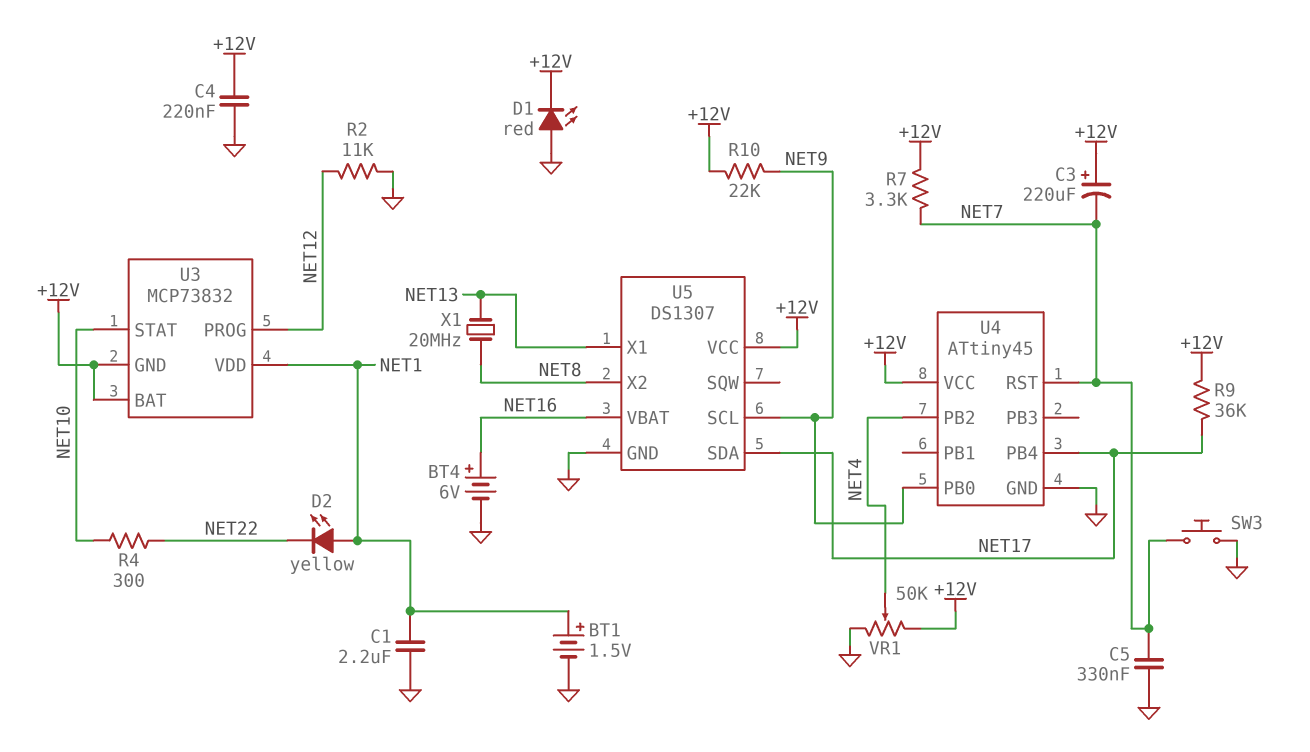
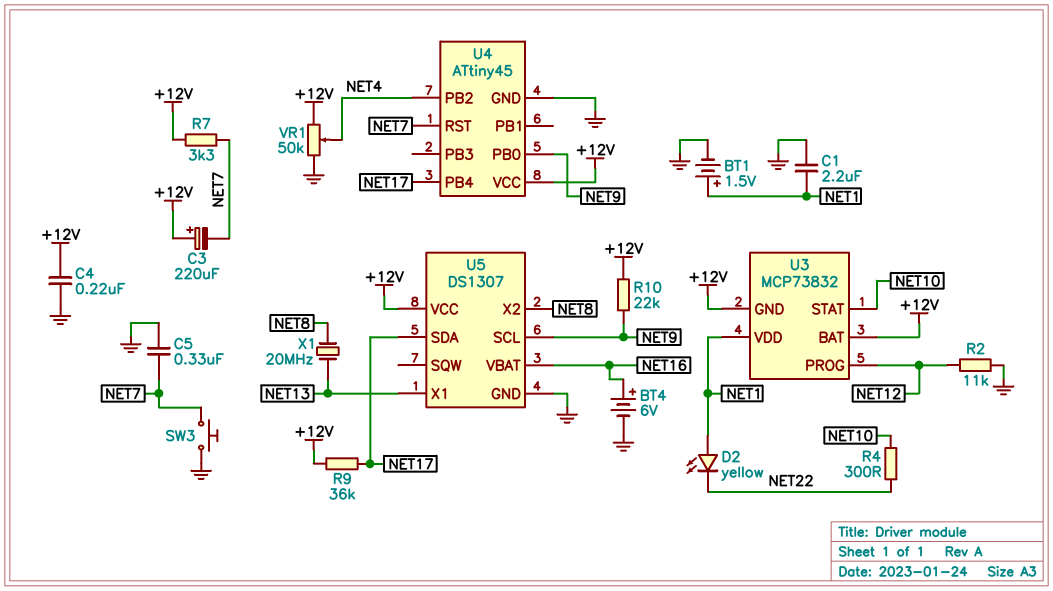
D1: LED red (A GND, K +12V) -> none

